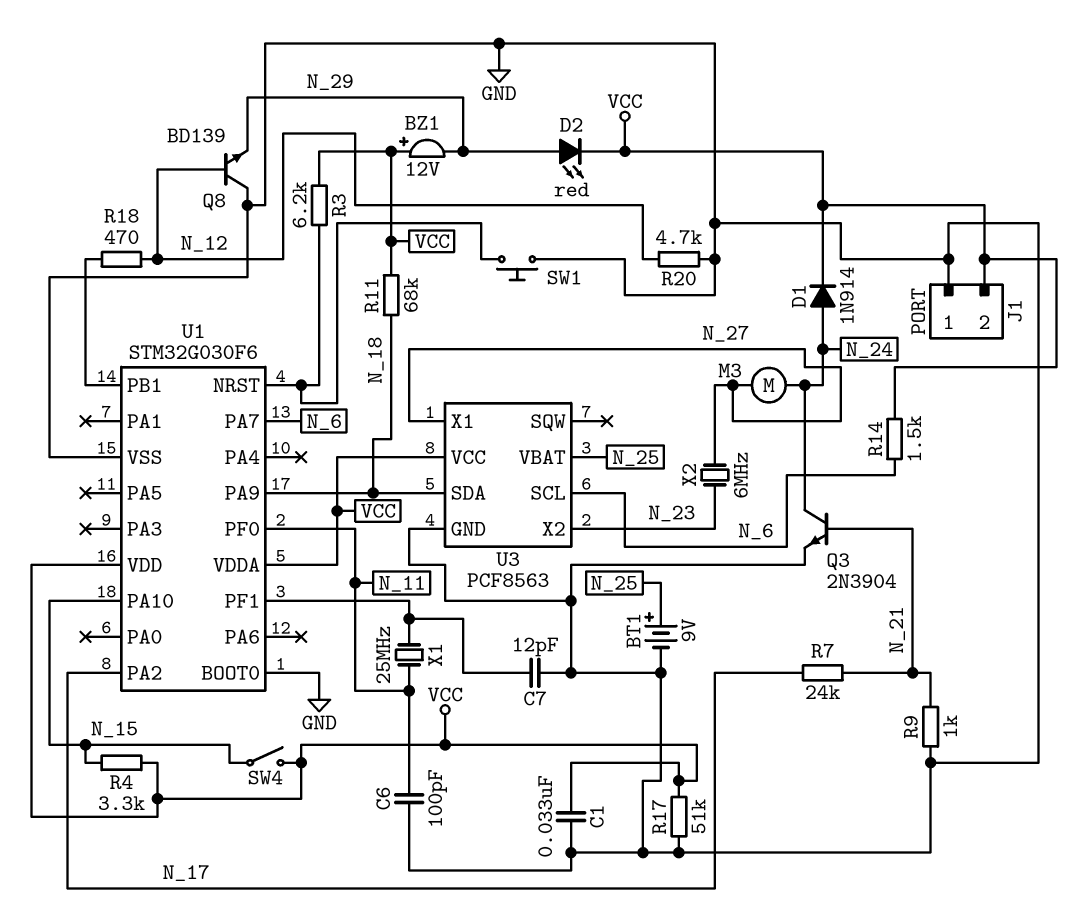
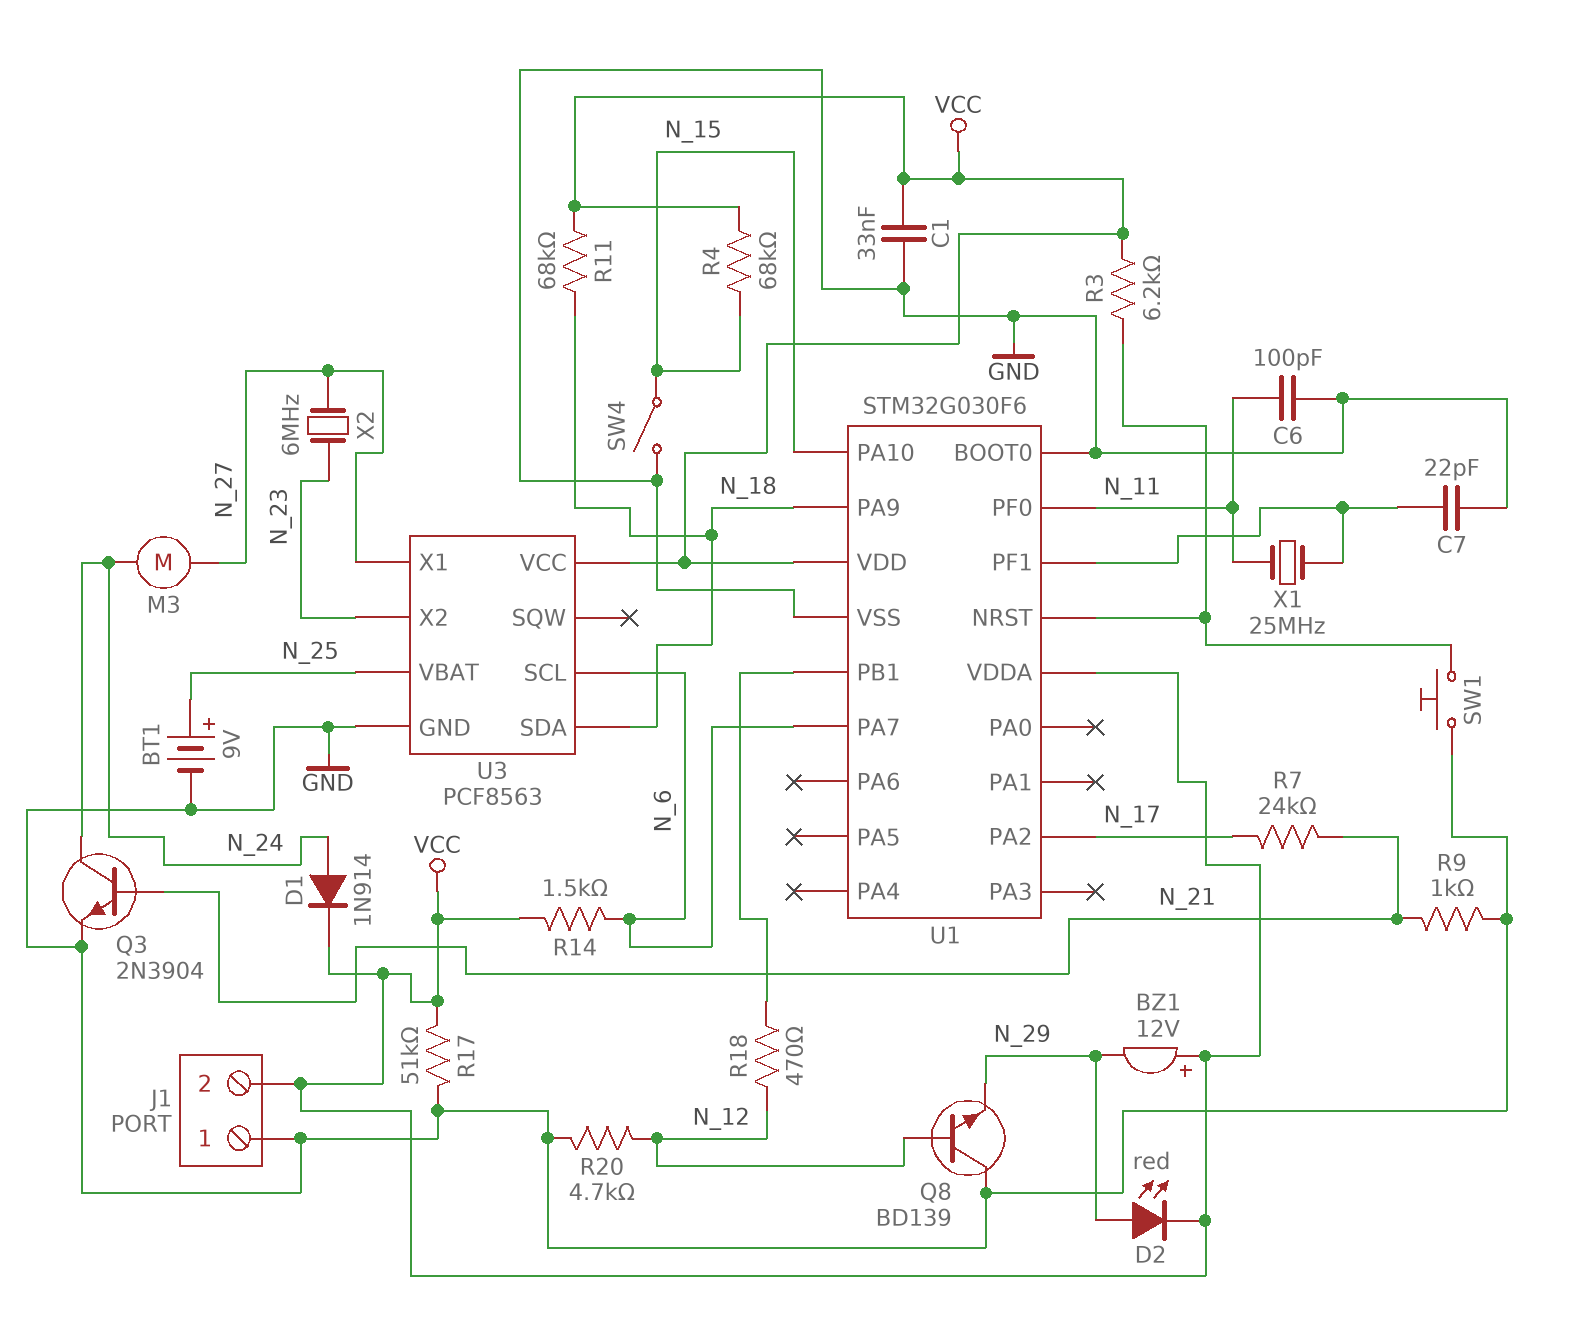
C7: 12pF (GND, U1/PF1) -> 22pF (GND, U1/PF1)
R4: 3.3k (N_15, VCC) -> 68k (N_15, VCC)
SW4: switch (N_15, VCC) -> switch (GND, N_15)

